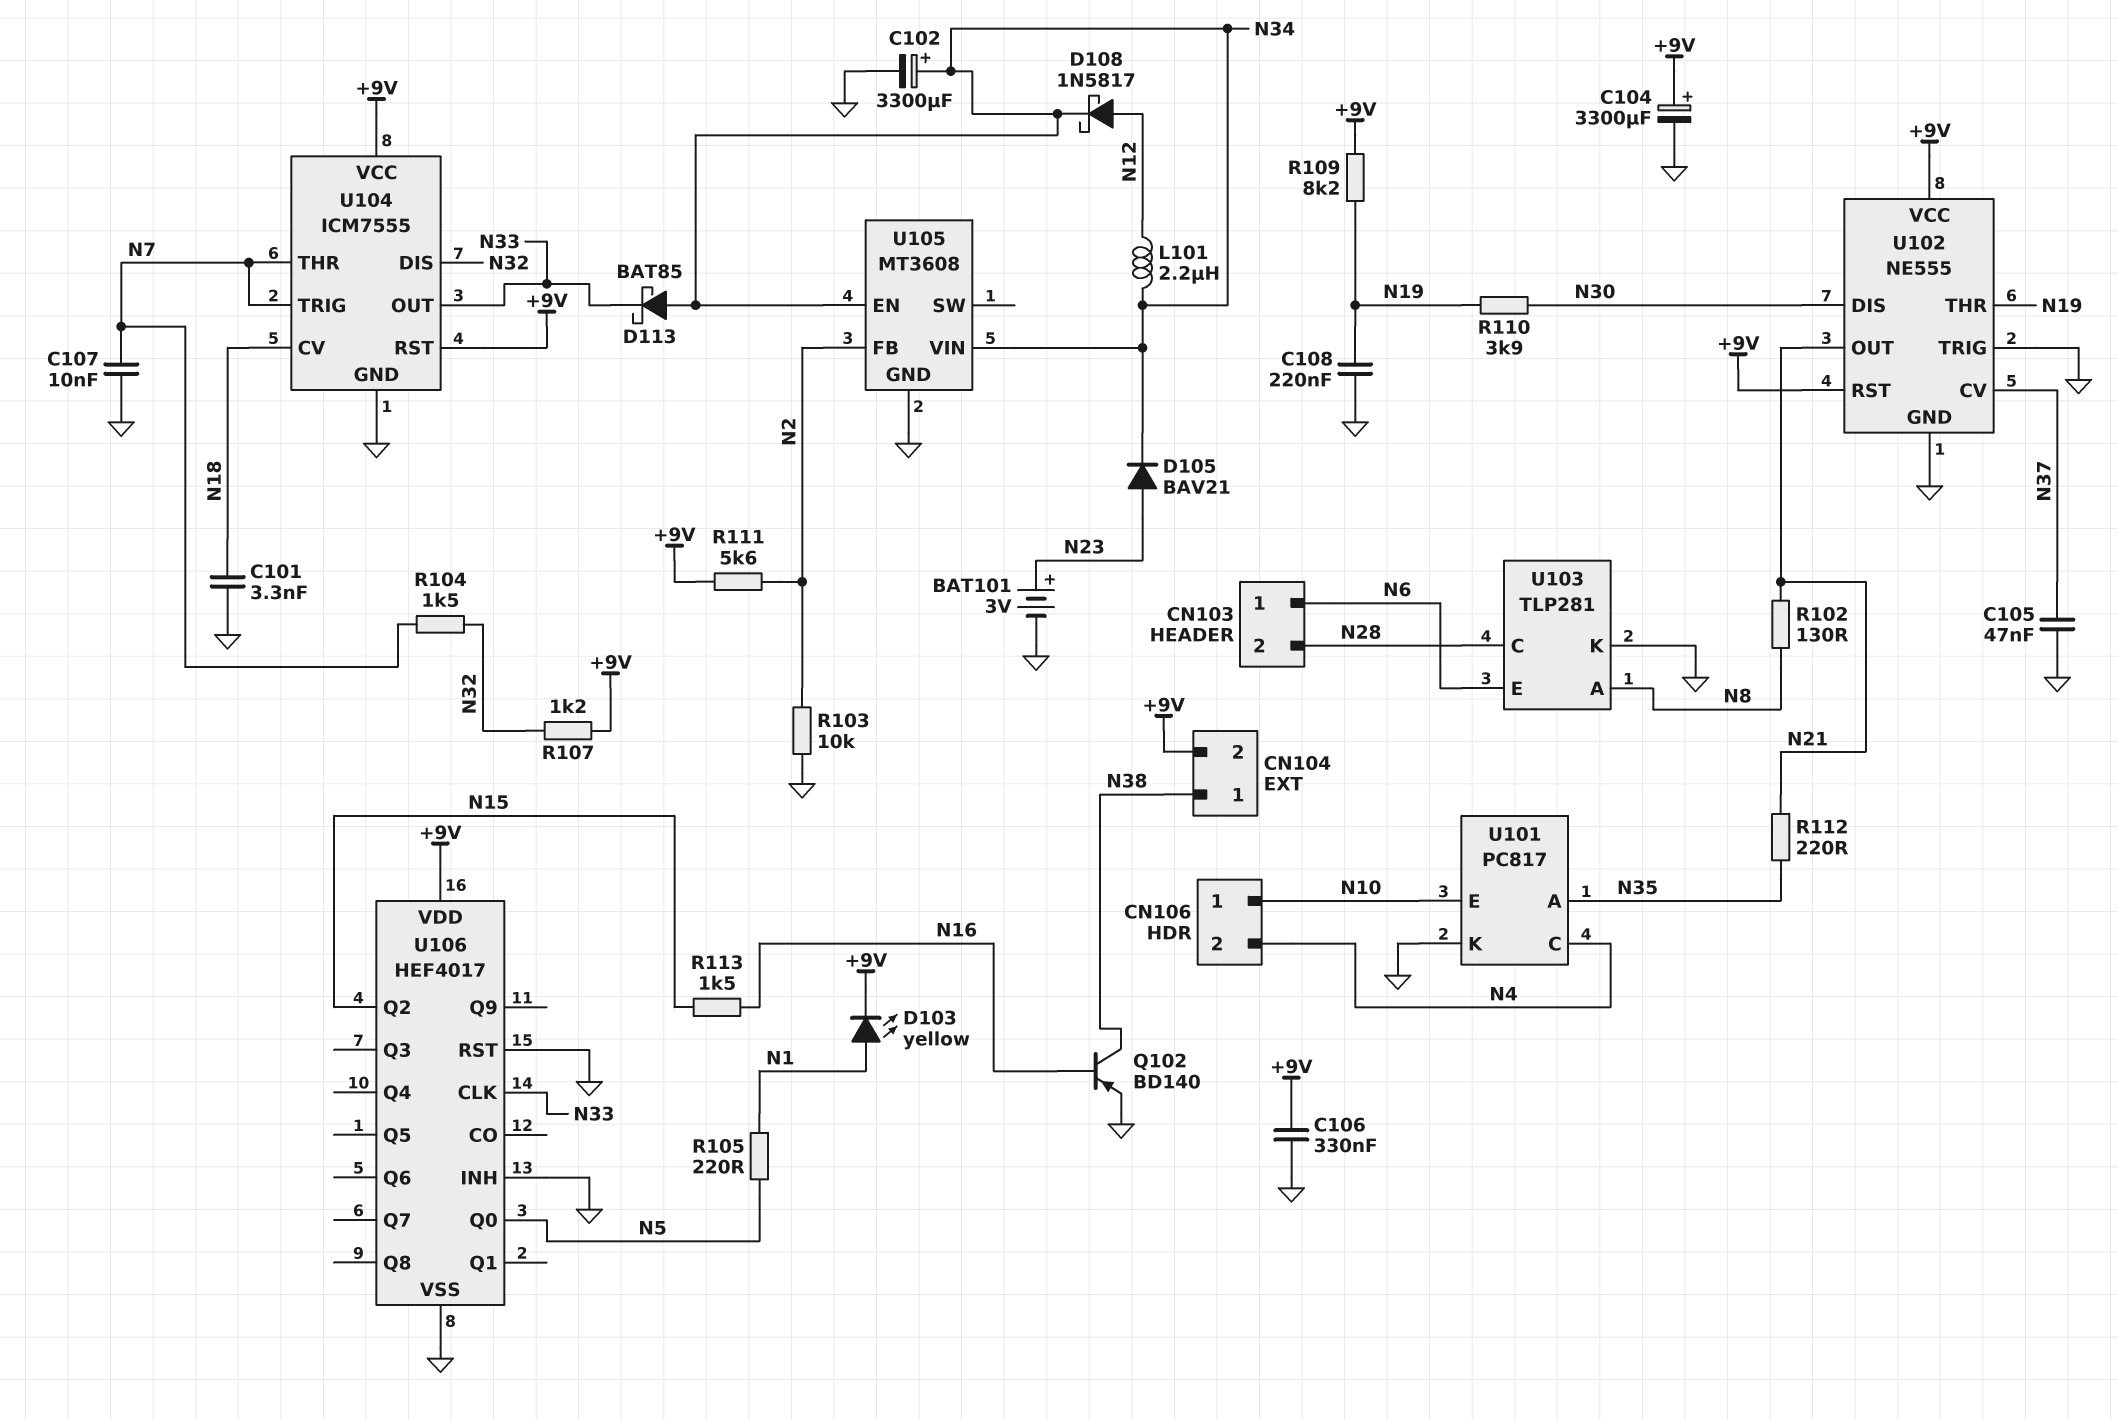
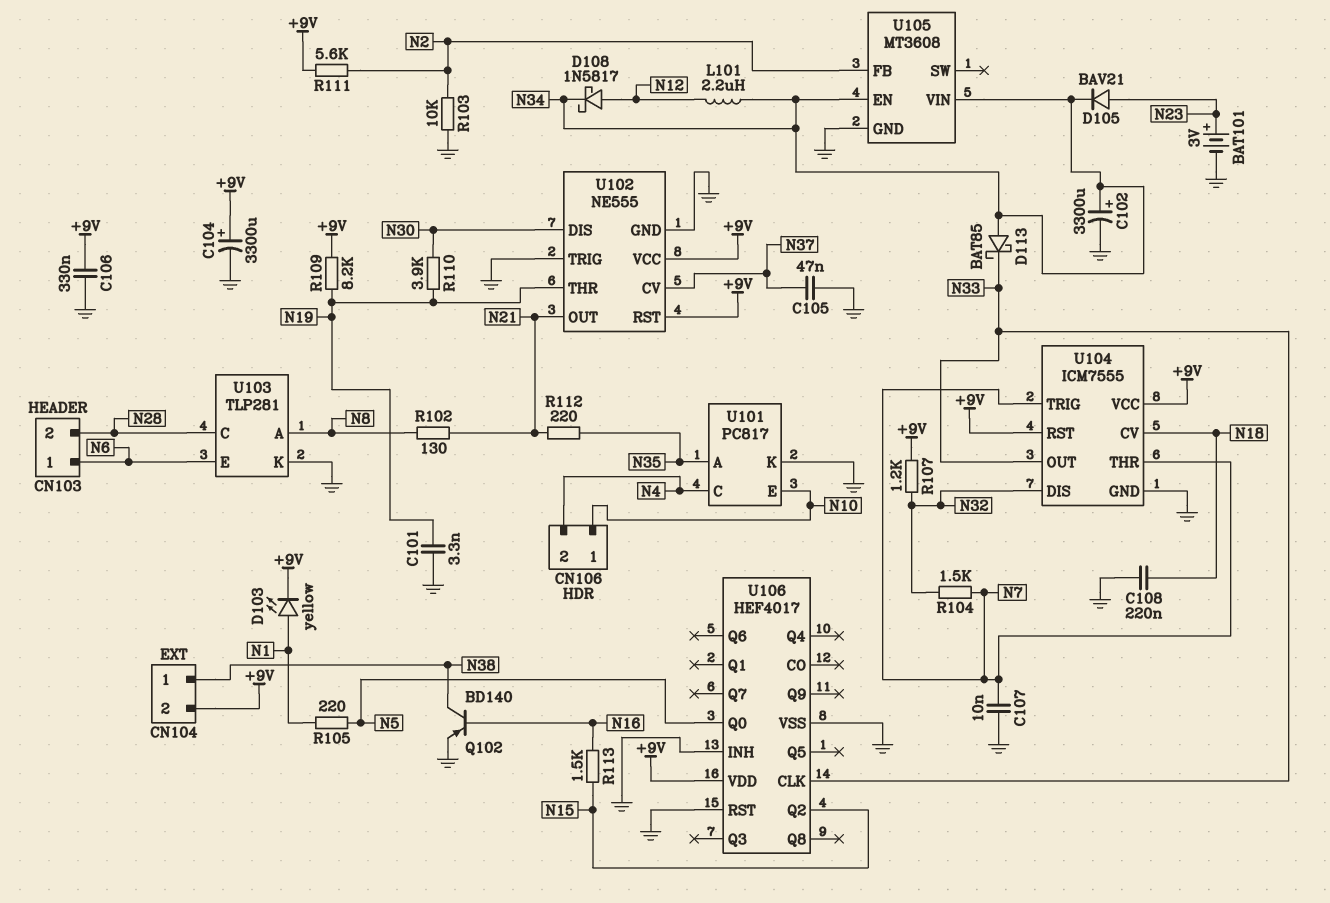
C101: 3.3nF (GND, N18) -> 3.3nF (GND, N19)
C108: 220nF (GND, N19) -> 220nF (GND, N18)

